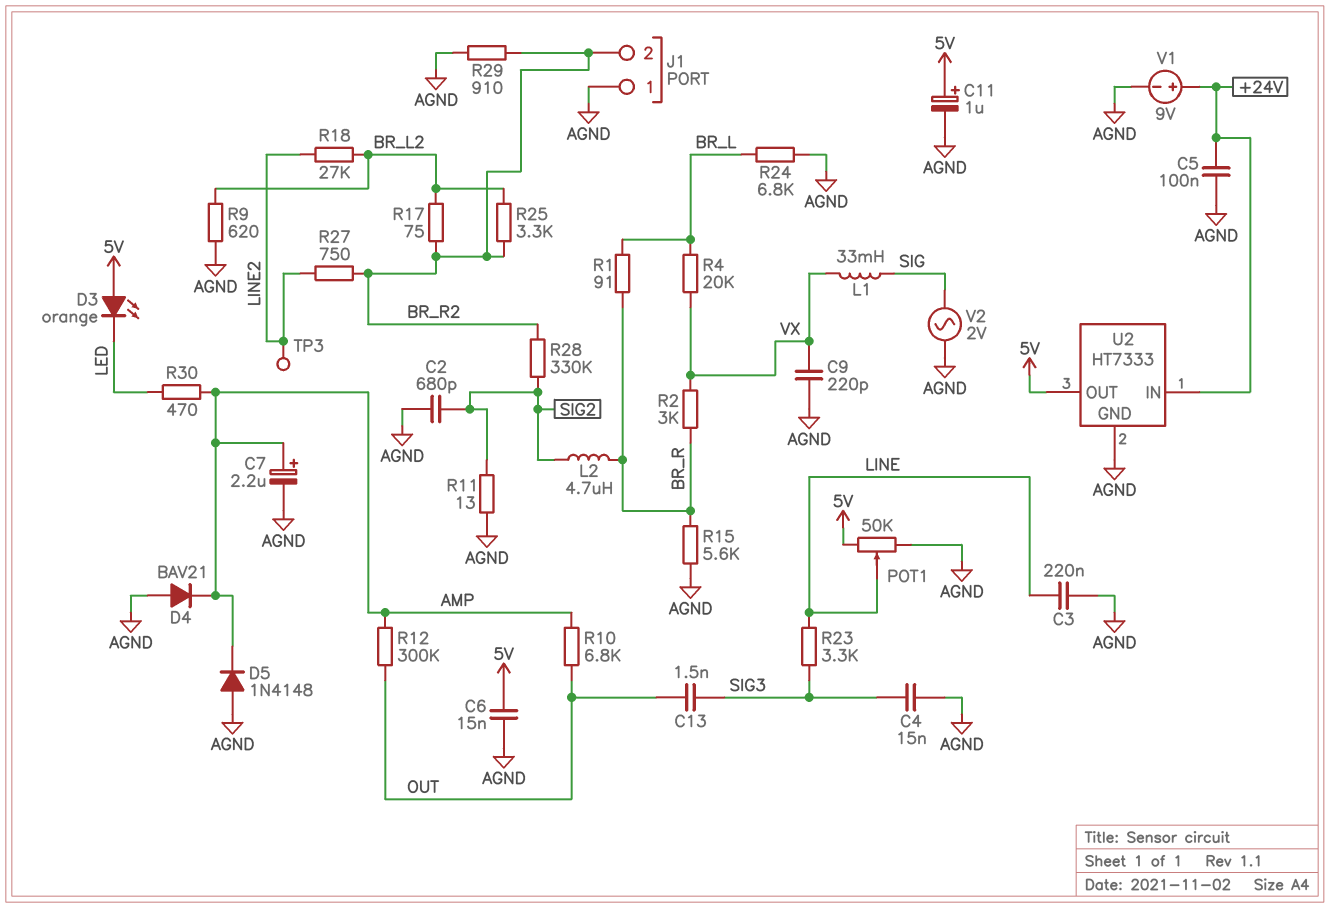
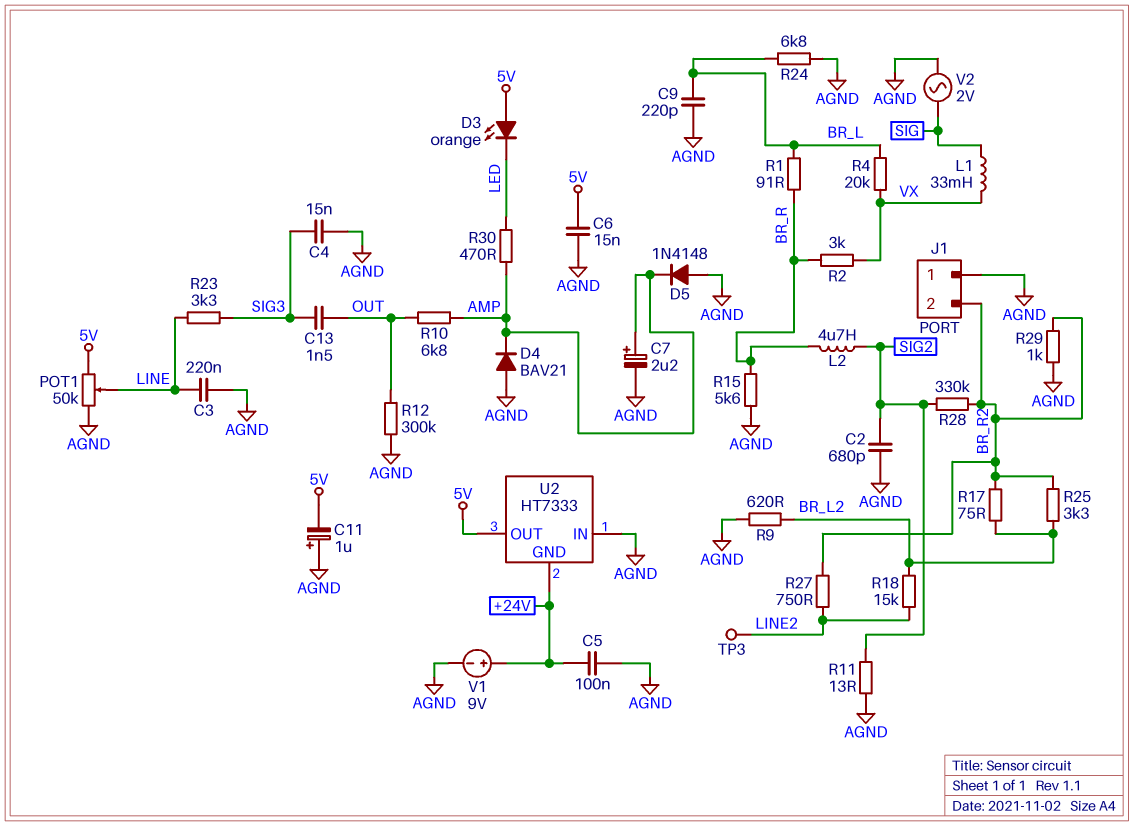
C9: 220pF (AGND, VX) -> 220pF (AGND, BR_L)
C11: 1uF (plus 5V, minus AGND) -> 1uF (plus AGND, minus 5V)
R12: 300k (AMP, OUT) -> 300k (AGND, OUT)
R18: 27k (BR_L2, LINE2) -> 15k (BR_L2, LINE2)
R29: 910 (AGND, BR_R2) -> 1k (AGND, BR_R2)
U2 pin GND: AGND -> +24V
U2 pin IN: +24V -> AGND

